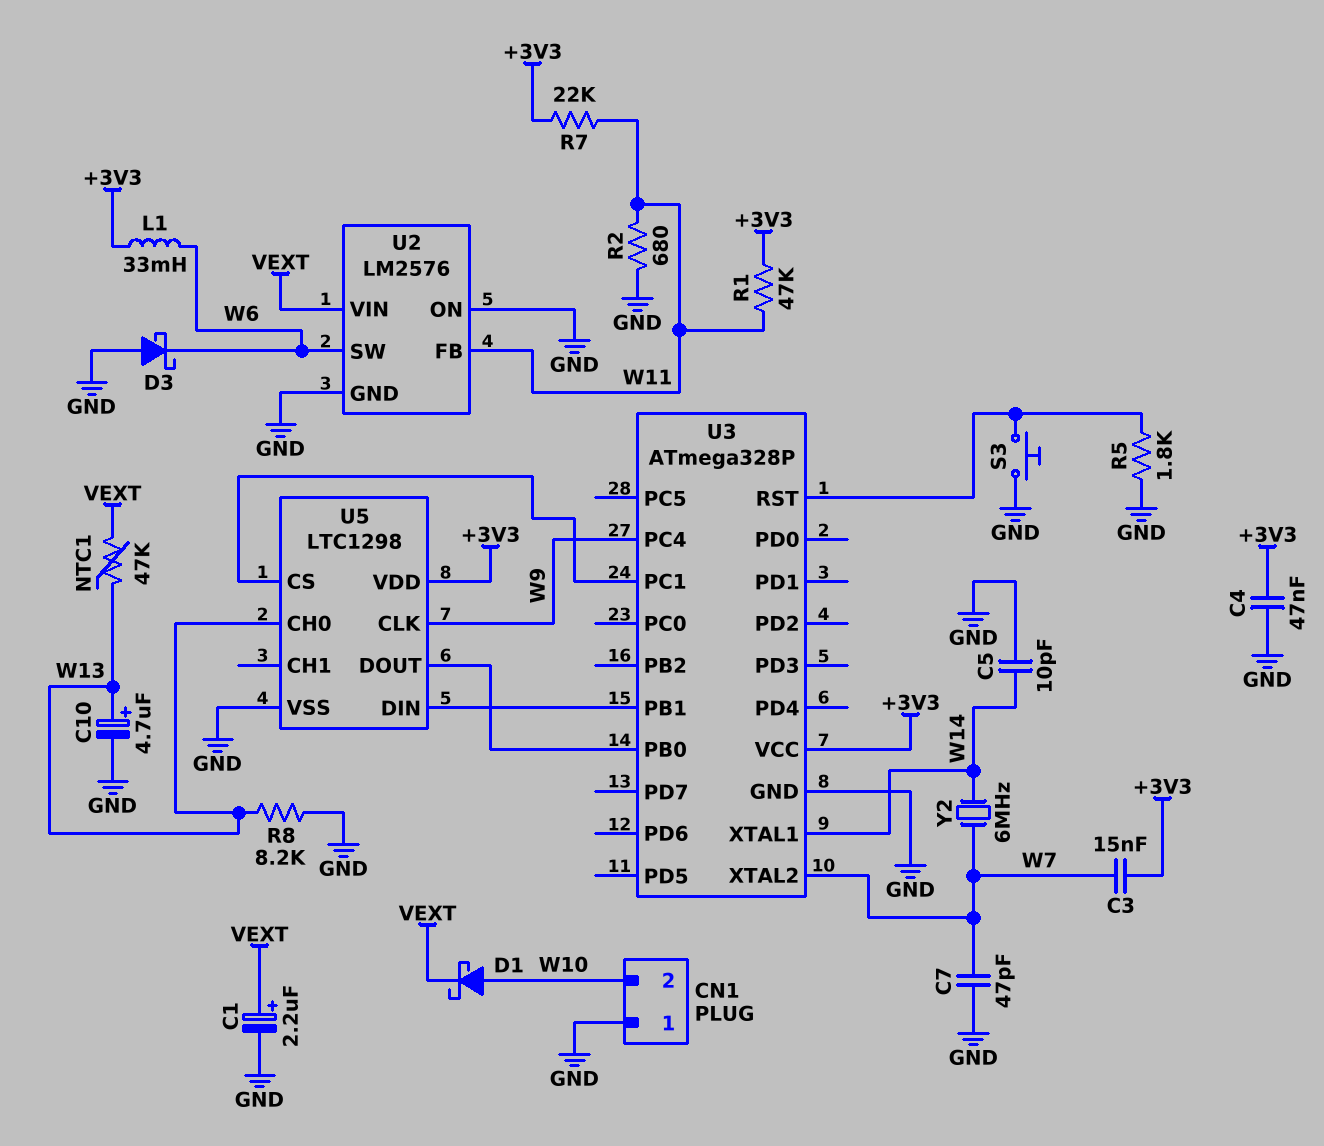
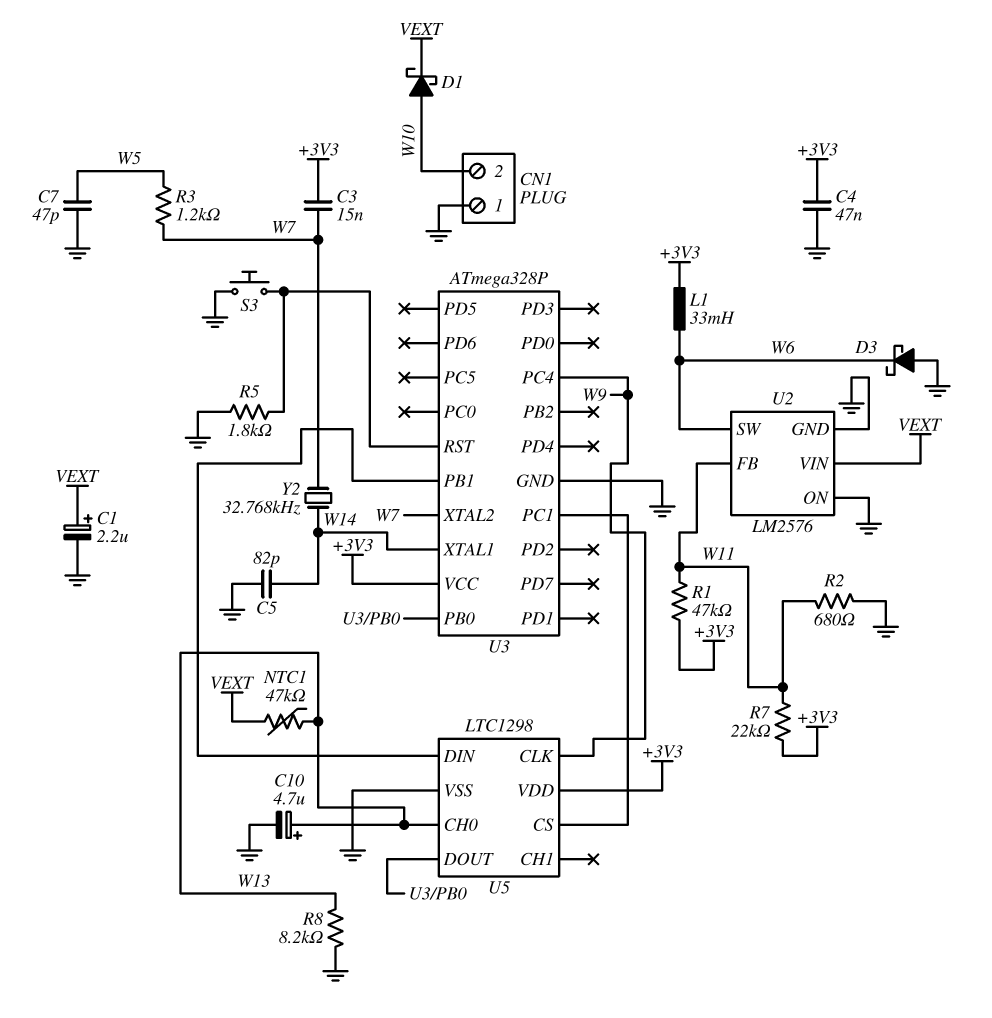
C5: 10pF (GND, W14) -> 82pF (GND, W14)
C7: 47pF (GND, W7) -> 47pF (GND, W5)
R3: none -> 1.2k (W5, W7)
Y2: 6MHz (W7, W14) -> 32.768kHz (W7, W14)

